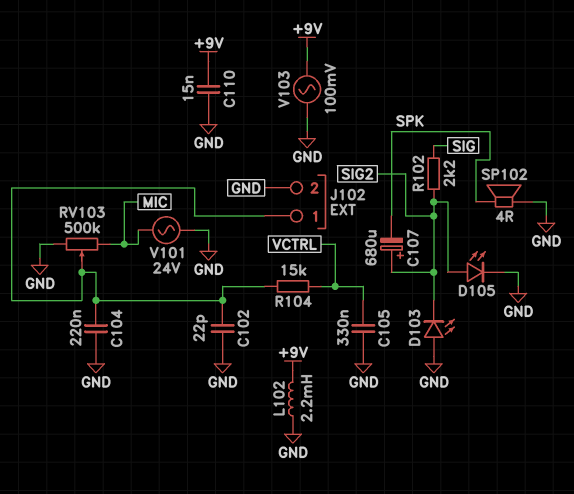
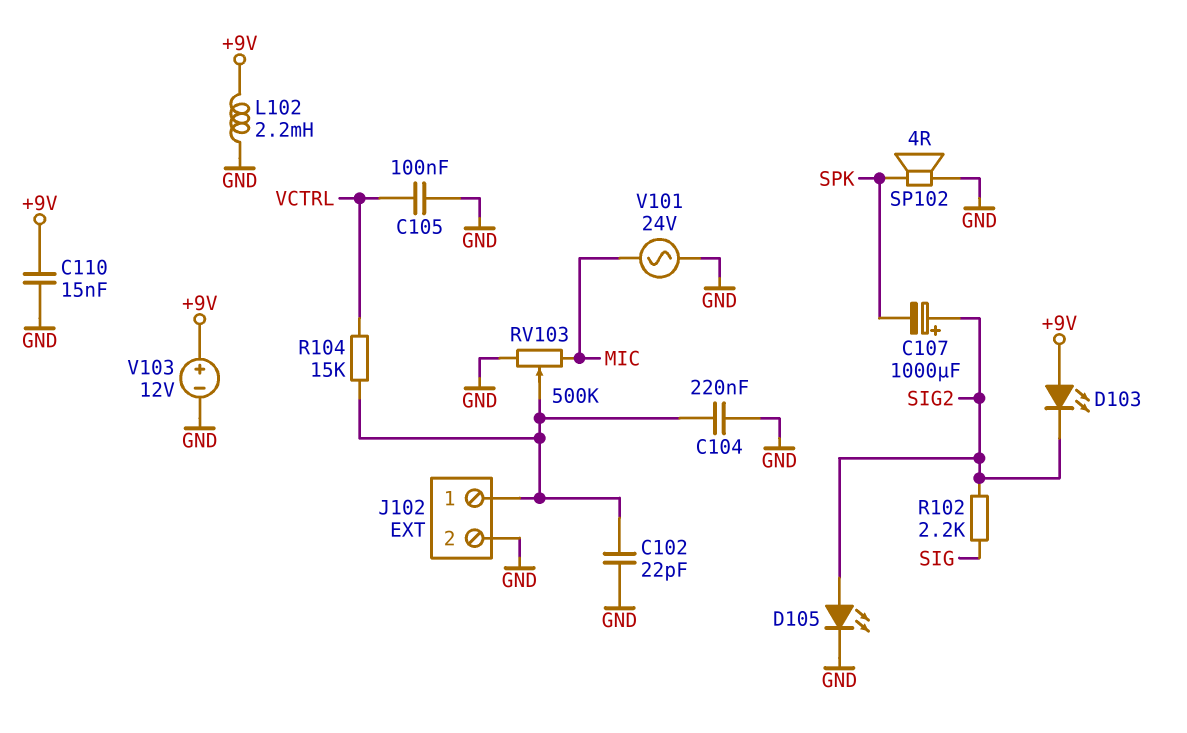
C105: 330nF (GND, VCTRL) -> 100nF (GND, VCTRL)
C107: 680uF (plus SIG2, minus SPK) -> 1000uF (plus SIG2, minus SPK)
D103: LED (A GND, K SIG2) -> LED (A +9V, K SIG2)
V103: AC 100mV (+9V, GND) -> 12V (plus +9V, minus GND)

